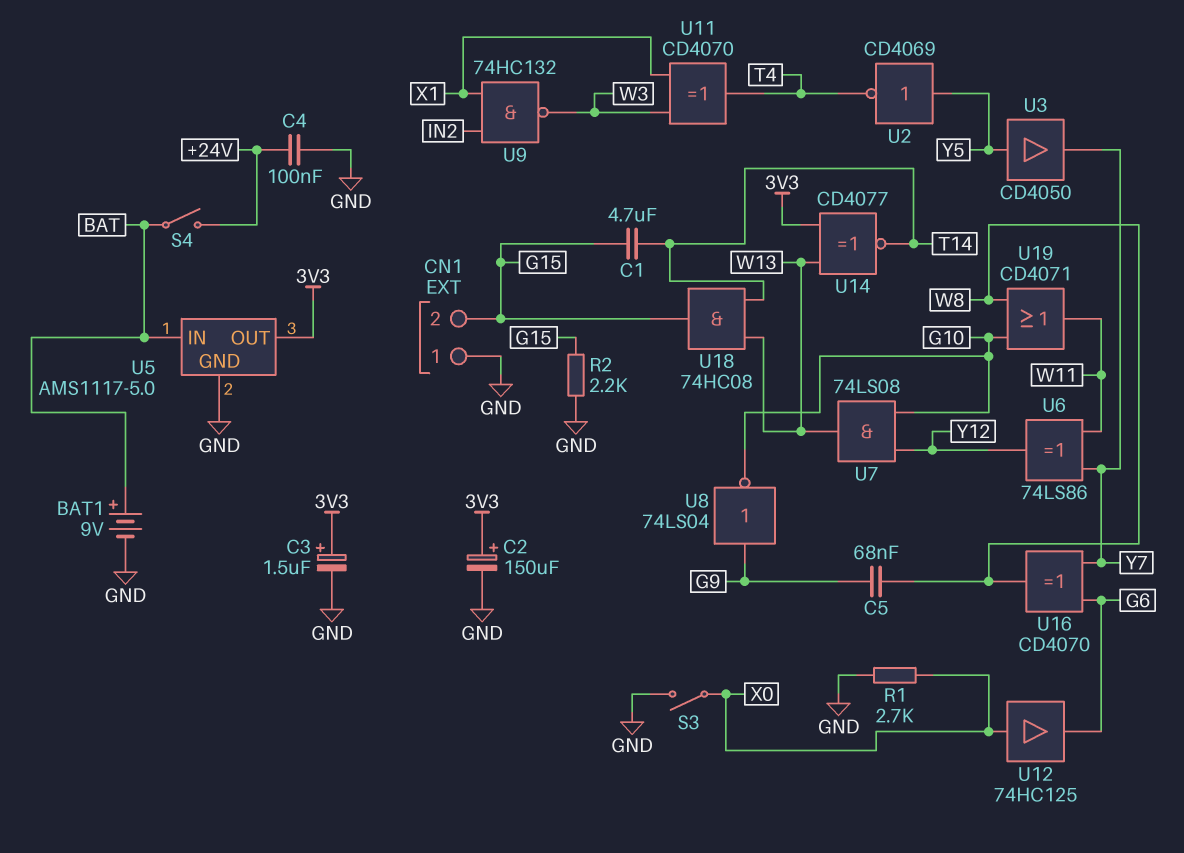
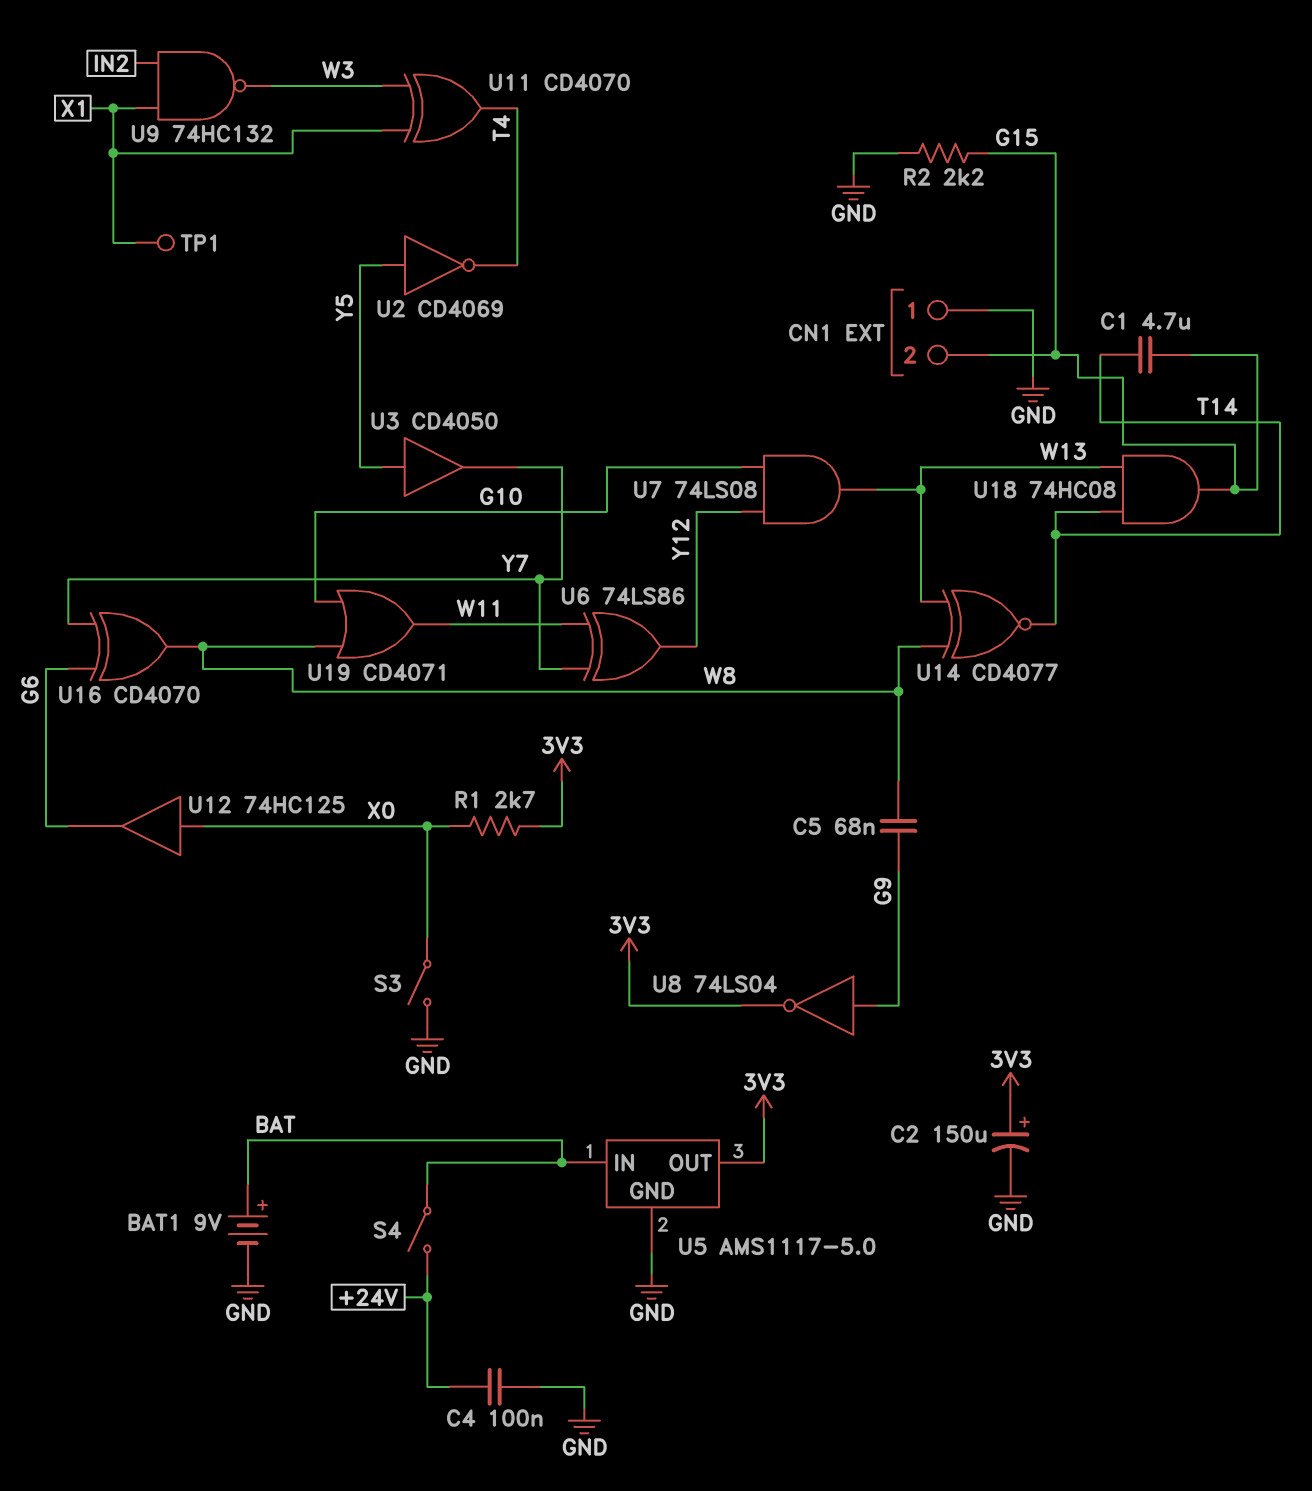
C3: 1.5uF (plus 3V3, minus GND) -> none
R1: 2.7k (GND, X0) -> 2.7k (3V3, X0)
TP1: none -> test point (X1)
U8: NOT 74LS04 (in G9, out G10) -> NOT 74LS04 (in G9, out 3V3)
U14: XNOR CD4077 (in 3V3, in W13, out T14) -> XNOR CD4077 (in W8, in W13, out T14)

